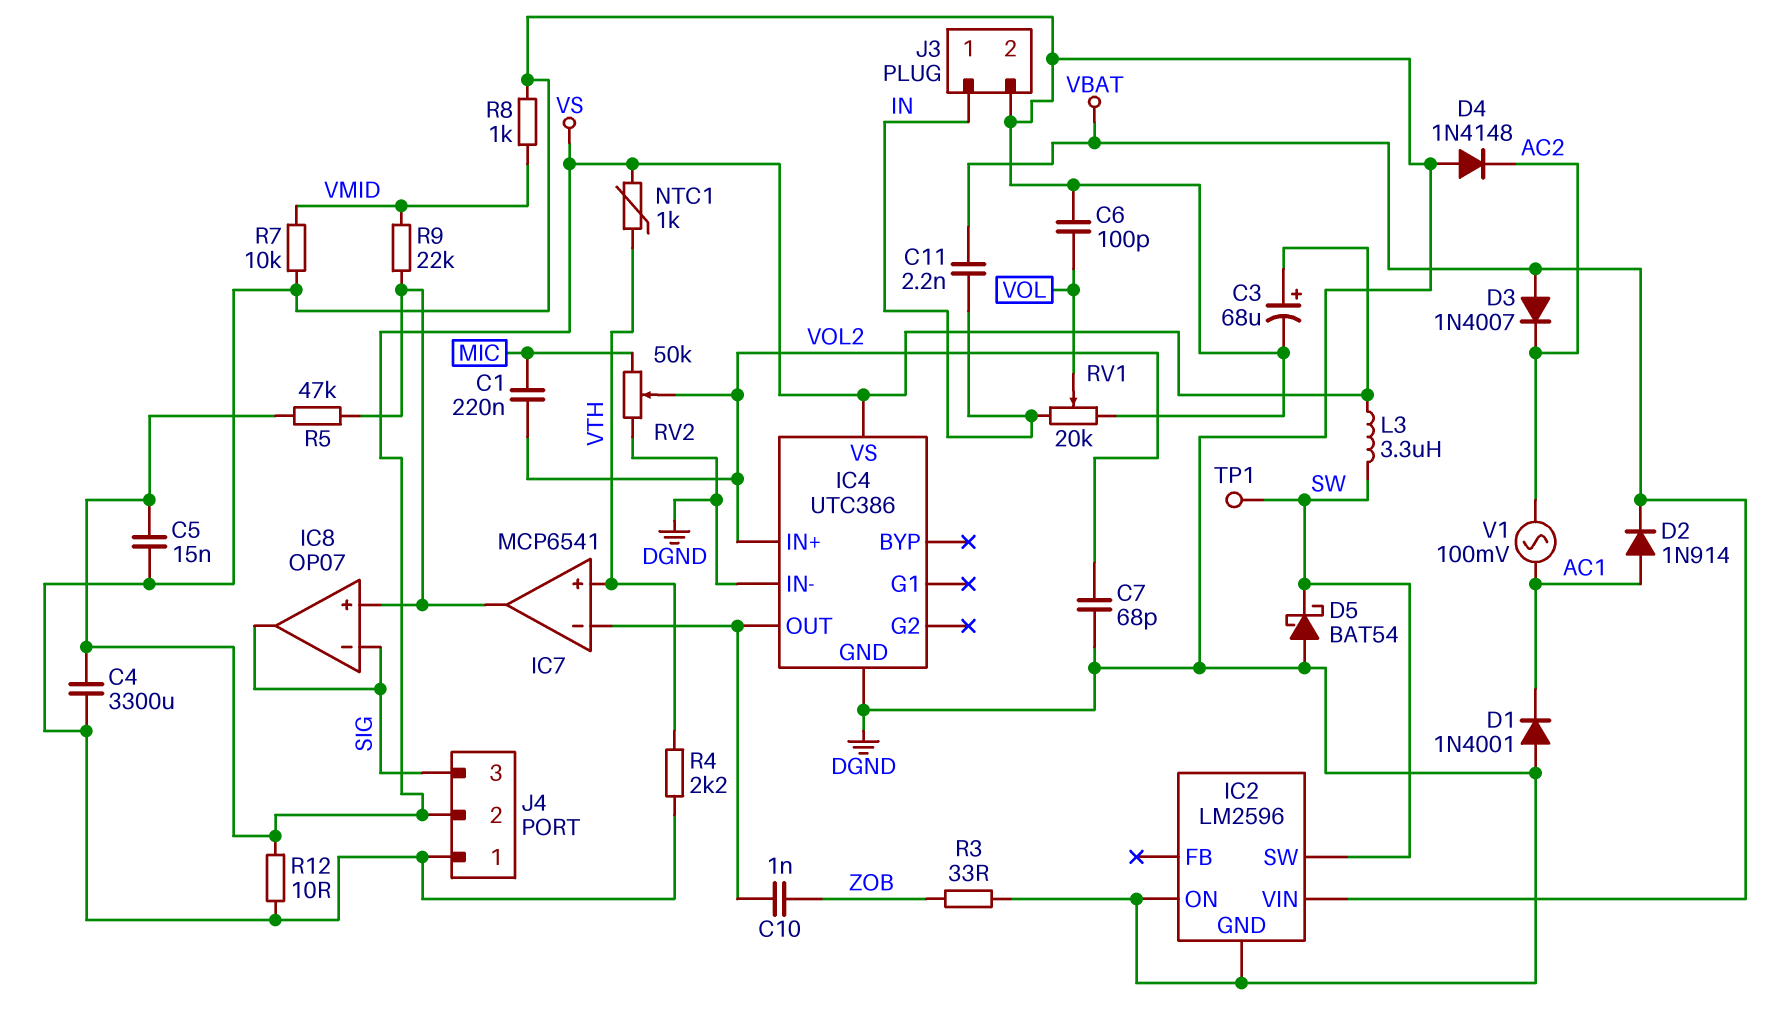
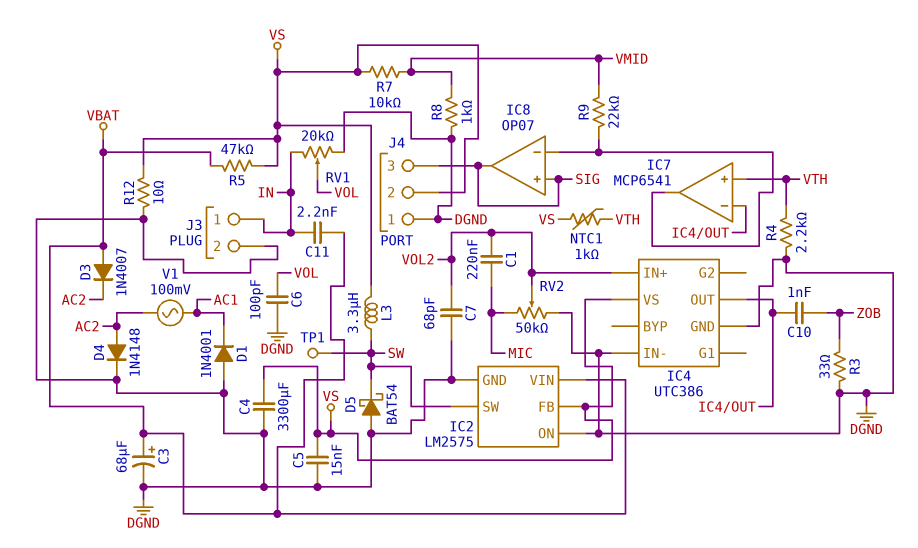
C3: 68uF (plus VS, minus DGND) -> 68uF (plus VBAT, minus DGND)
D2: diode 1N914 (A AC1, K VBAT) -> none
D4: diode 1N4148 (A DGND, K AC2) -> diode 1N4148 (A AC2, K DGND)
IC2: LM2596 -> LM2575
IC2 pin FB: none -> VS
IC8 pin in+: IC7/out -> SIG
IC8 pin in-: SIG -> IC7/out
R5: 47k (IC7/out, VS) -> 47k (VBAT, VS)
R7: 10k (DGND, VMID) -> 10k (VMID, VS)

